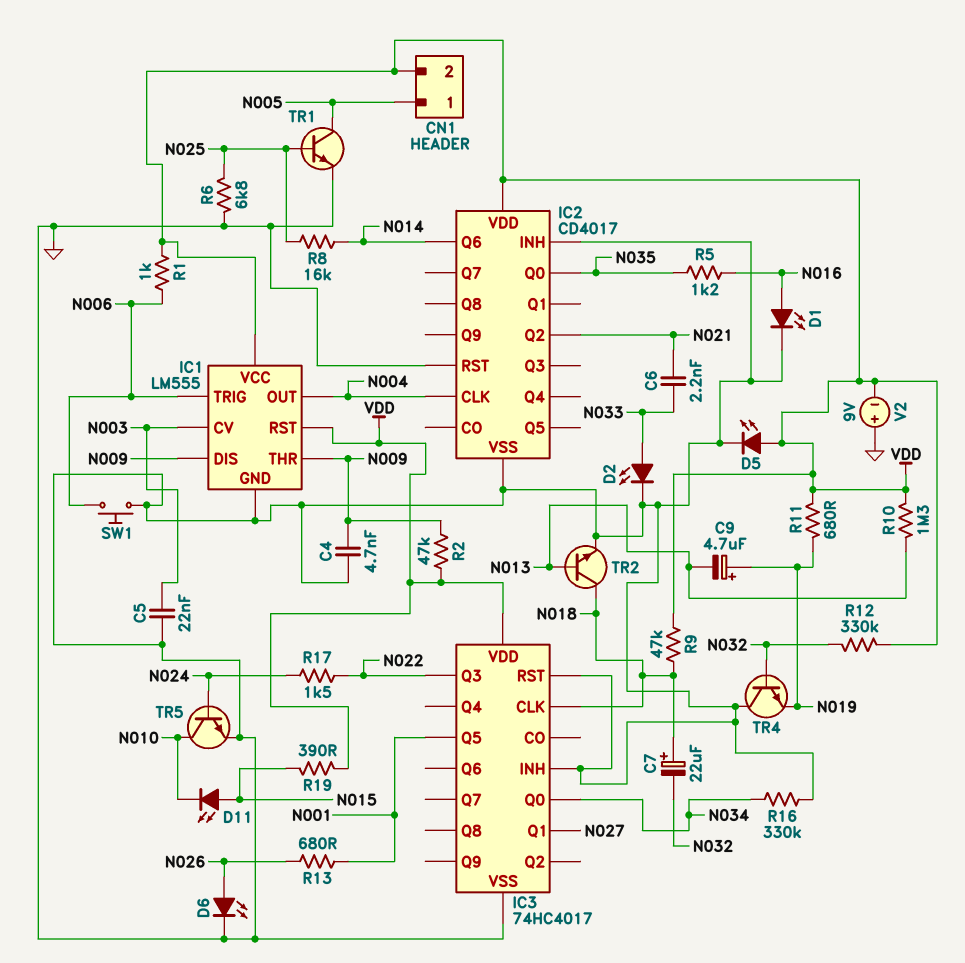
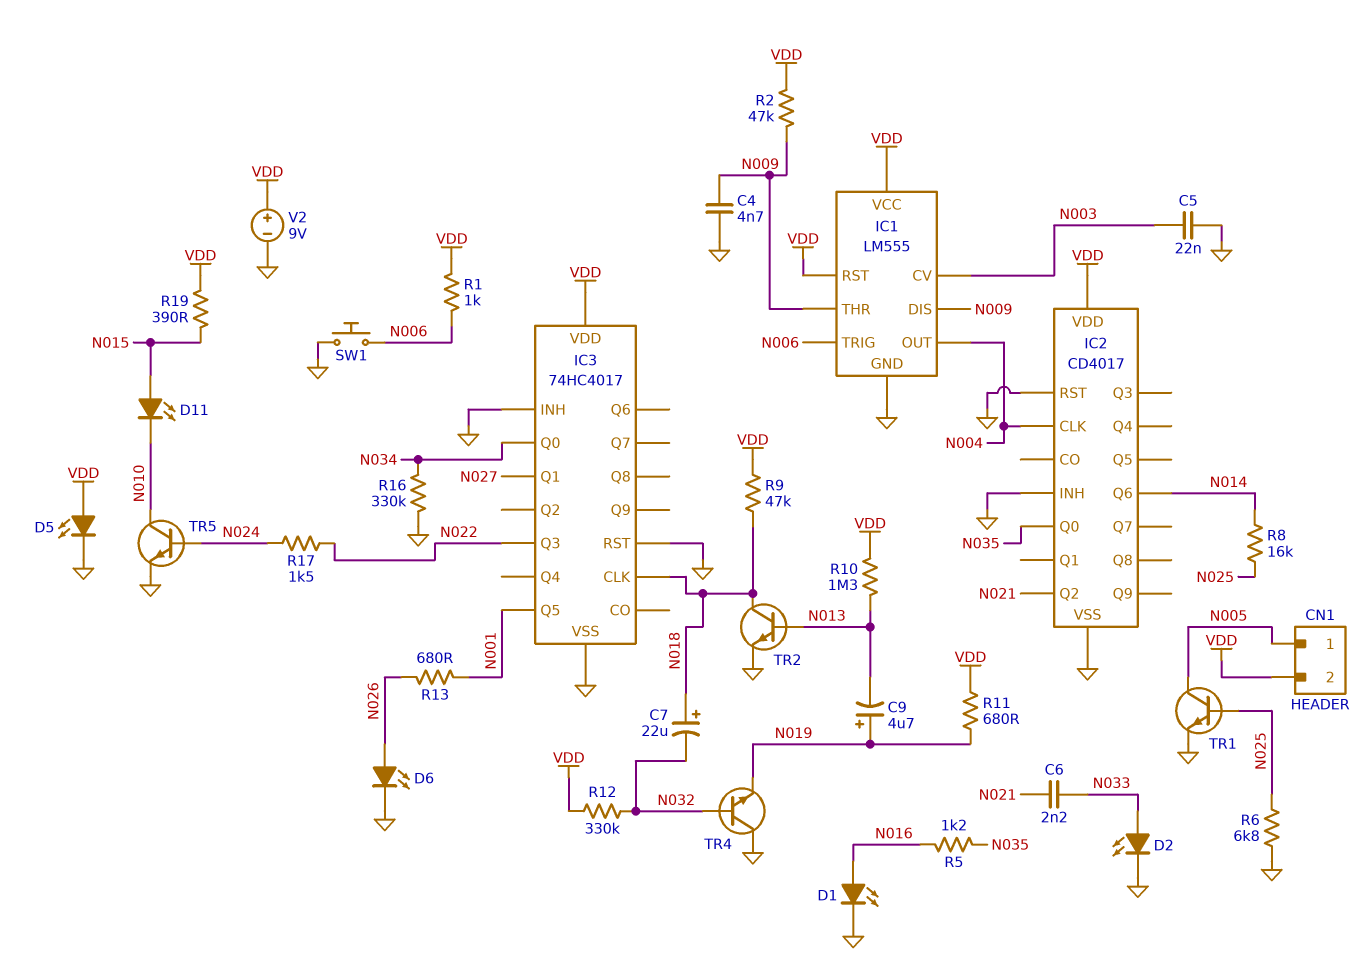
V2: 9V (plus GND, minus VDD) -> 9V (plus VDD, minus GND)

